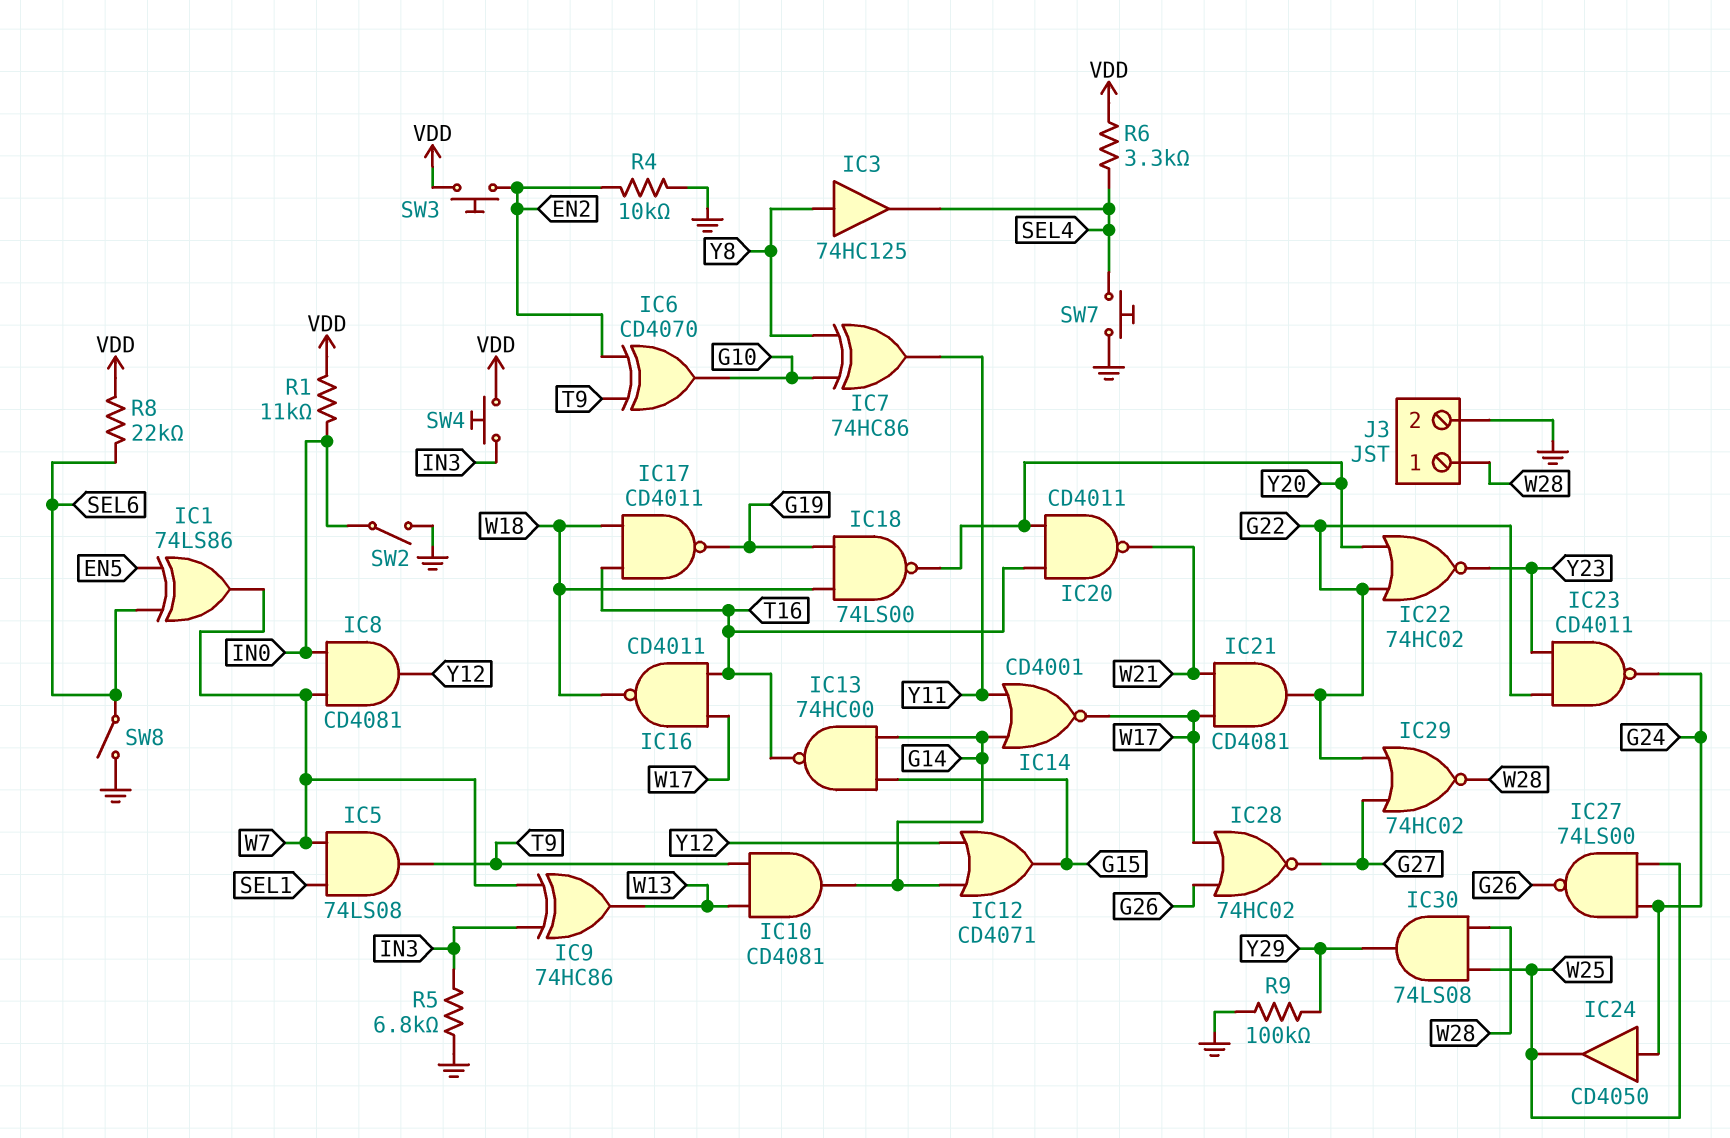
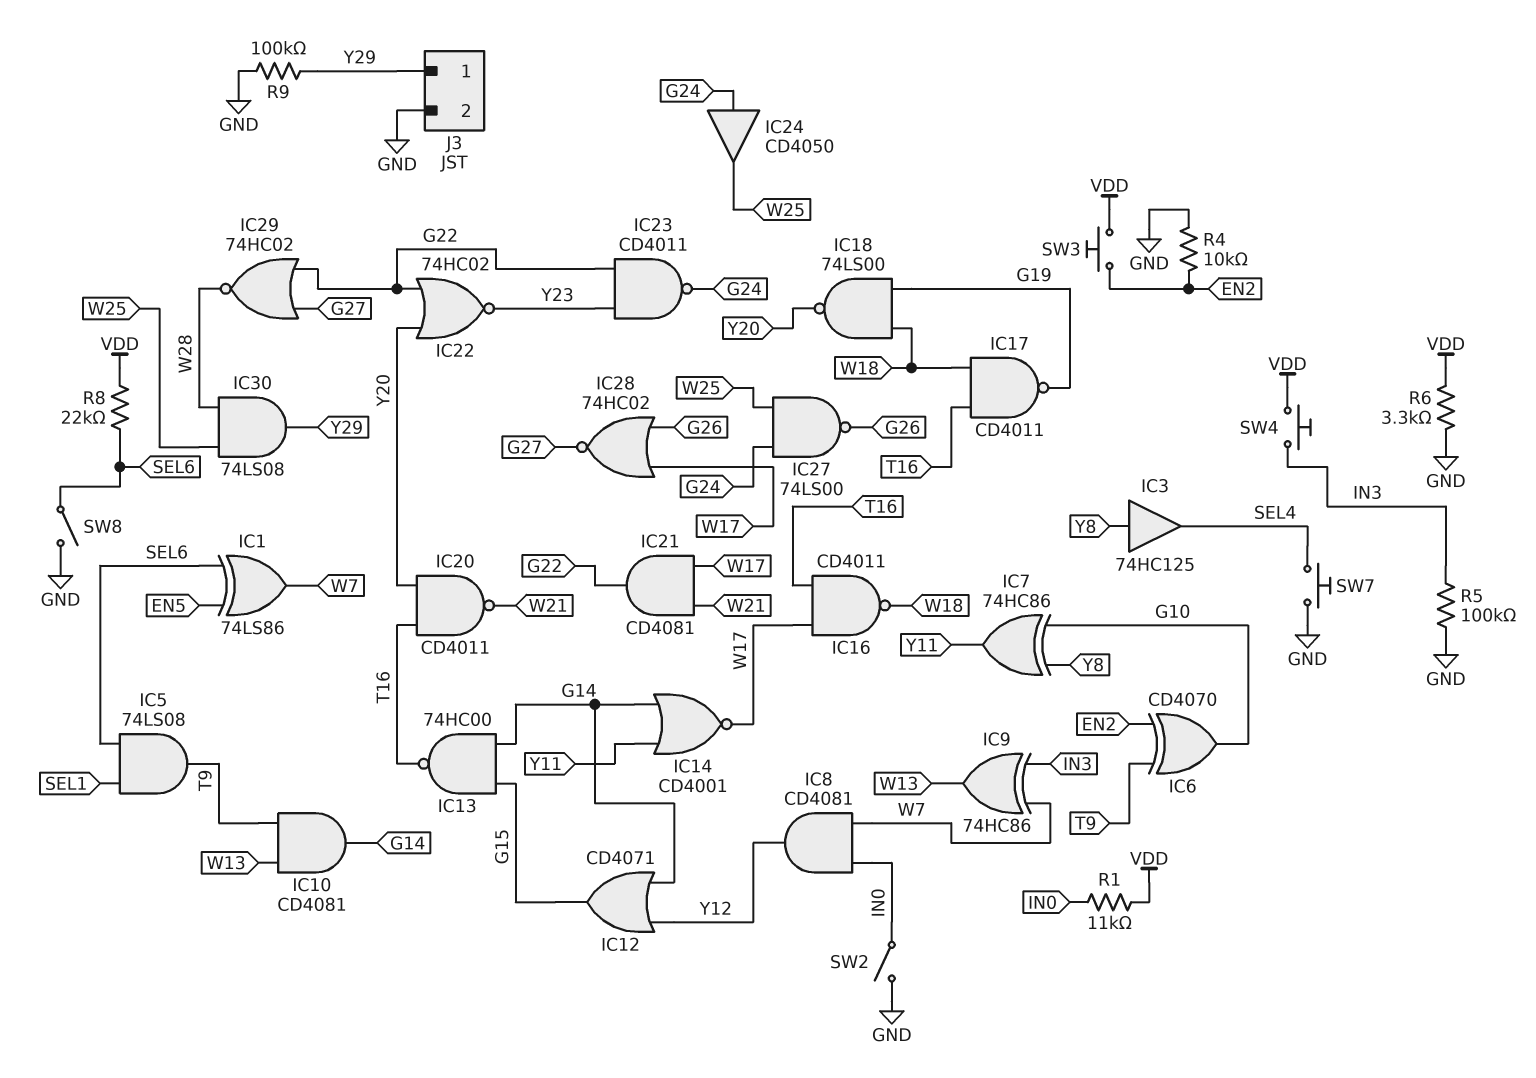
IC5: AND 74LS08 (in SEL1, in W7, out T9) -> AND 74LS08 (in SEL1, in SEL6, out T9)
J3 pin 1: W28 -> Y29
R5: 6.8k (GND, IN3) -> 100k (GND, IN3)
R6: 3.3k (SEL4, VDD) -> 3.3k (GND, VDD)

